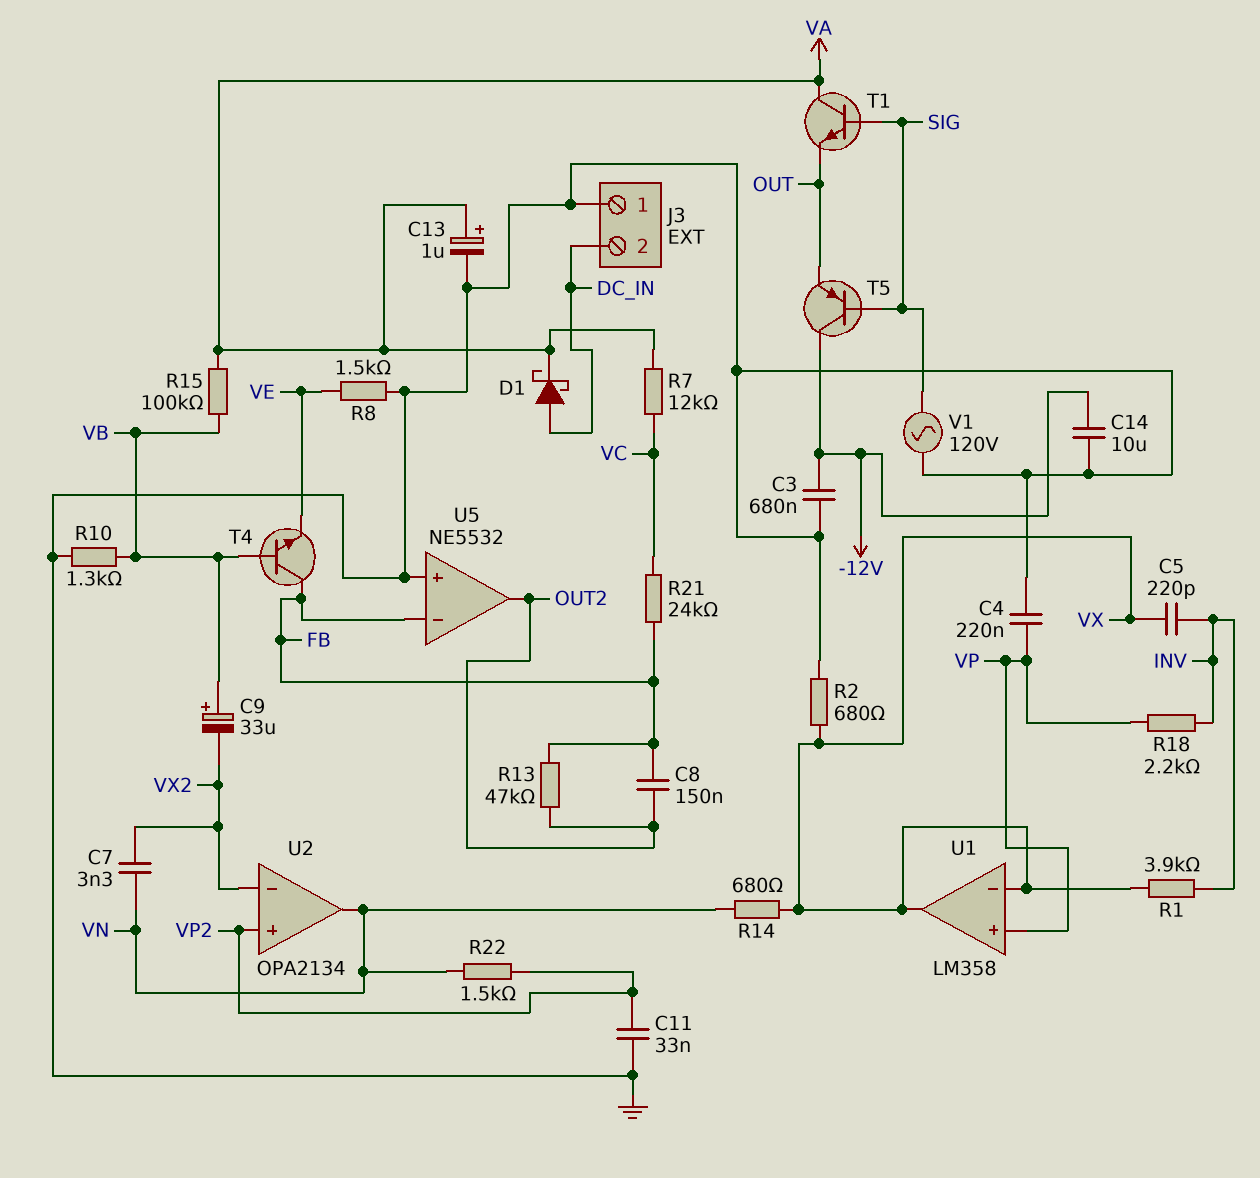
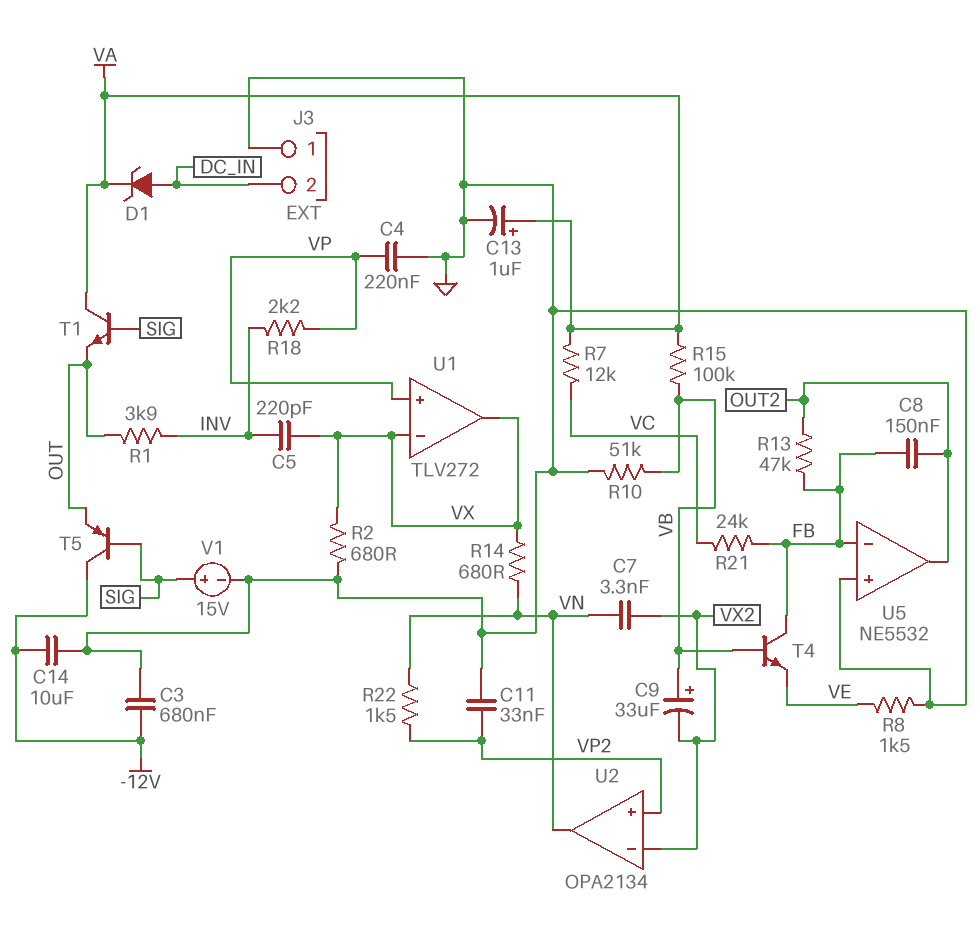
D1: schottky (A DC_IN, K VA) -> zener (A DC_IN, K VA)
R1: 3.9k (INV, VX) -> 3.9k (INV, OUT)
R10: 1.3k (GND, VB) -> 51k (GND, VB)
U1: LM358 -> TLV272
V1: AC 120V (GND, SIG) -> 15V (plus SIG, minus GND)

